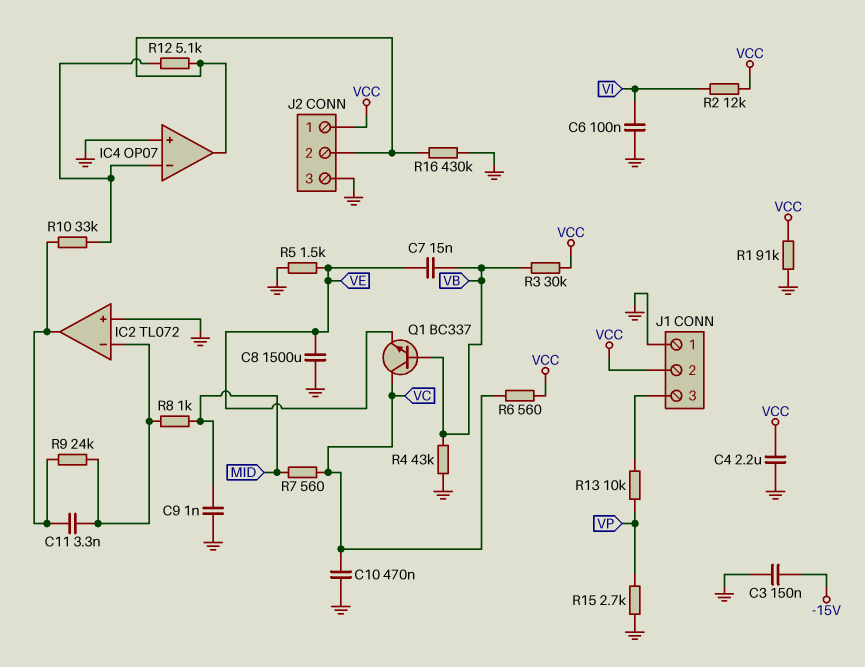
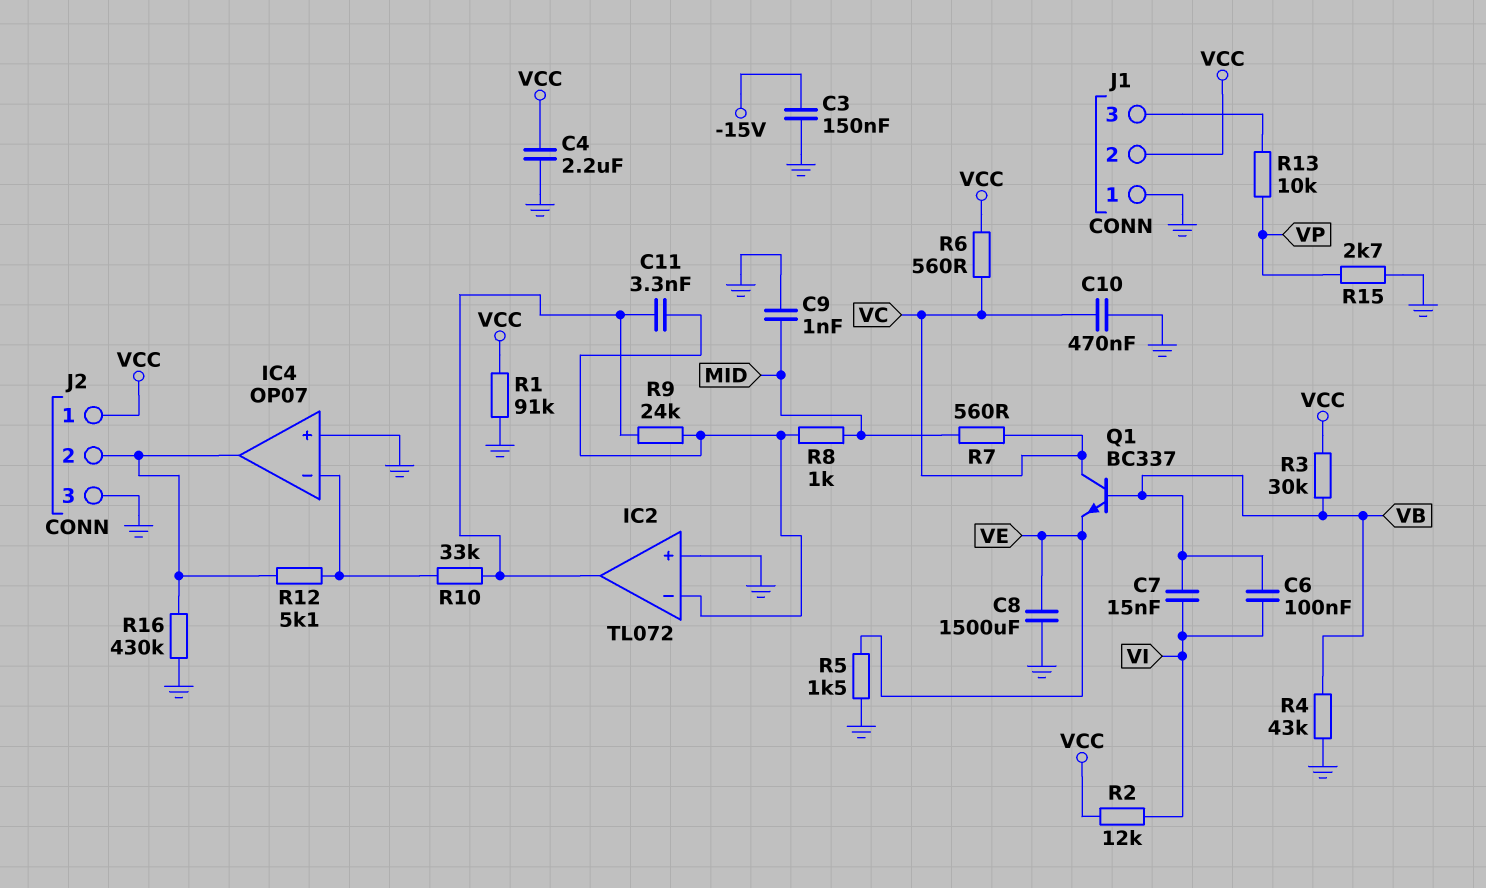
C6: 100nF (GND, VI) -> 100nF (VB, VI)
C7: 15nF (VB, VE) -> 15nF (VB, VI)

